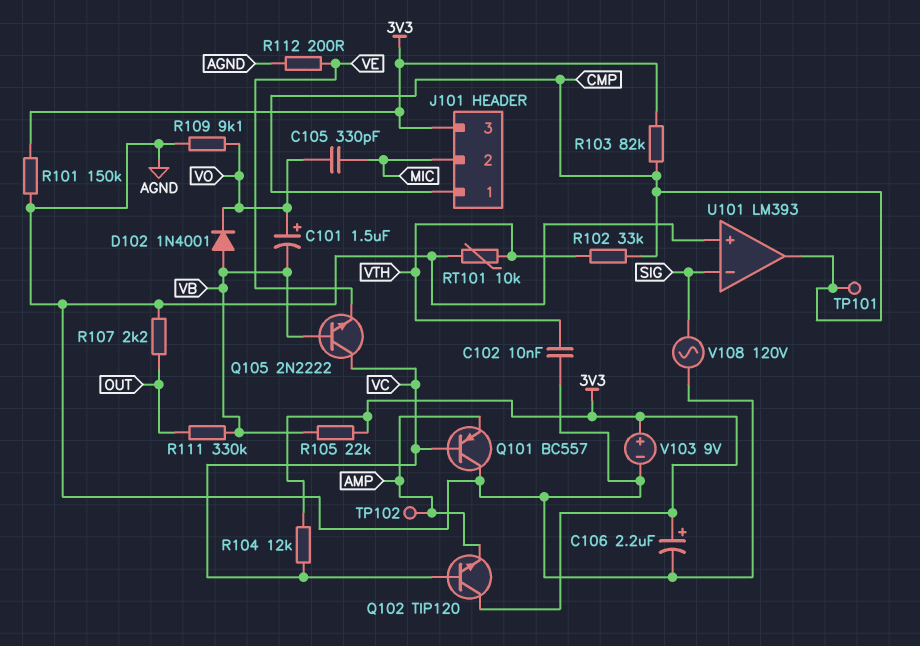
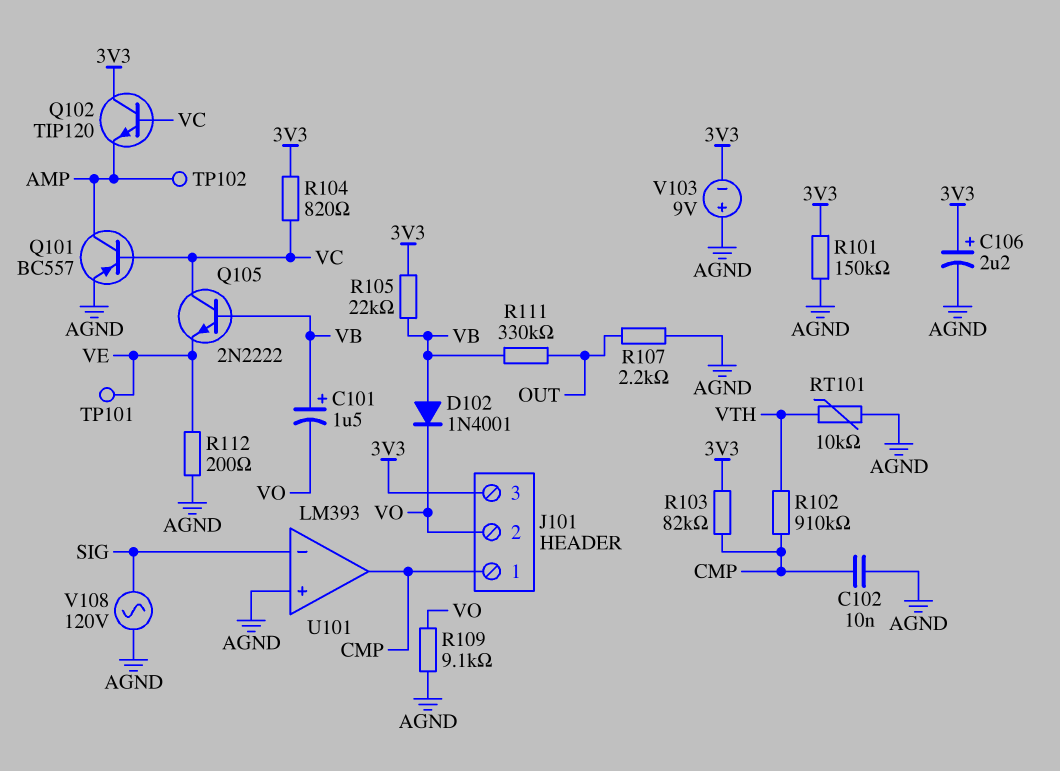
C101: 1.5uF (plus VO, minus VB) -> 1.5uF (plus VB, minus VO)
C102: 10nF (AGND, VTH) -> 10nF (AGND, CMP)
C105: 330pF (MIC, VO) -> none
J101 pin 2: MIC -> VO
Q101: PNP BC557 (B VC, C AGND, E AMP) -> PNP BC557 (B VC, C AMP, E AGND)
R102: 33k (CMP, VTH) -> 910k (CMP, VTH)
R104: 12k (3V3, VC) -> 820 (3V3, VC)
TP101: test point (CMP) -> test point (VE)
V103: 9V (plus 3V3, minus AGND) -> 9V (plus AGND, minus 3V3)

